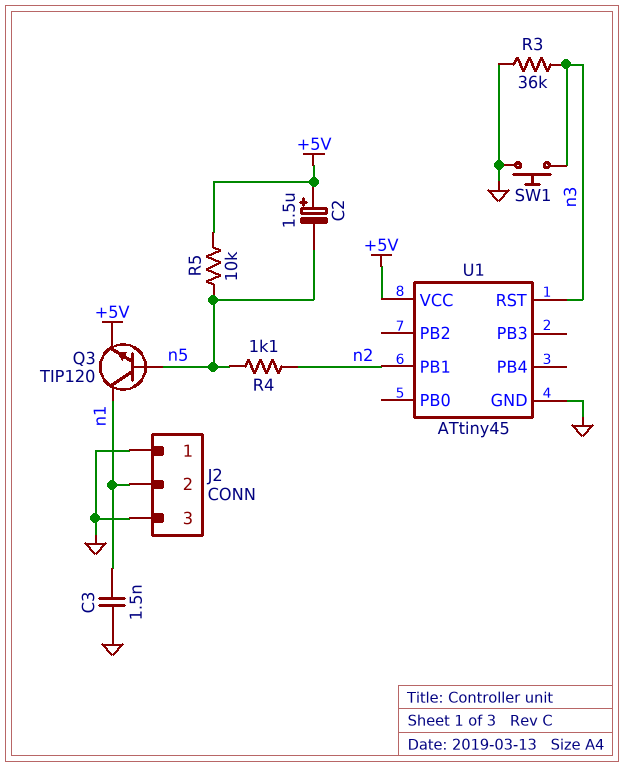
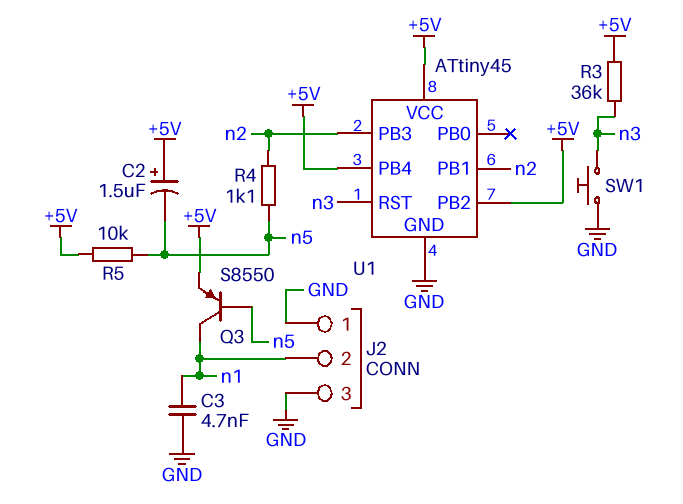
C3: 1.5nF (GND, n1) -> 4.7nF (GND, n1)
Q3: NPN TIP120 (B n5, C n1, E +5V) -> PNP S8550 (B n5, C n1, E +5V)
R3: 36k (GND, n3) -> 36k (+5V, n3)
U1 pin PB2: none -> +5V
U1 pin PB3: none -> n2
U1 pin PB4: none -> +5V

